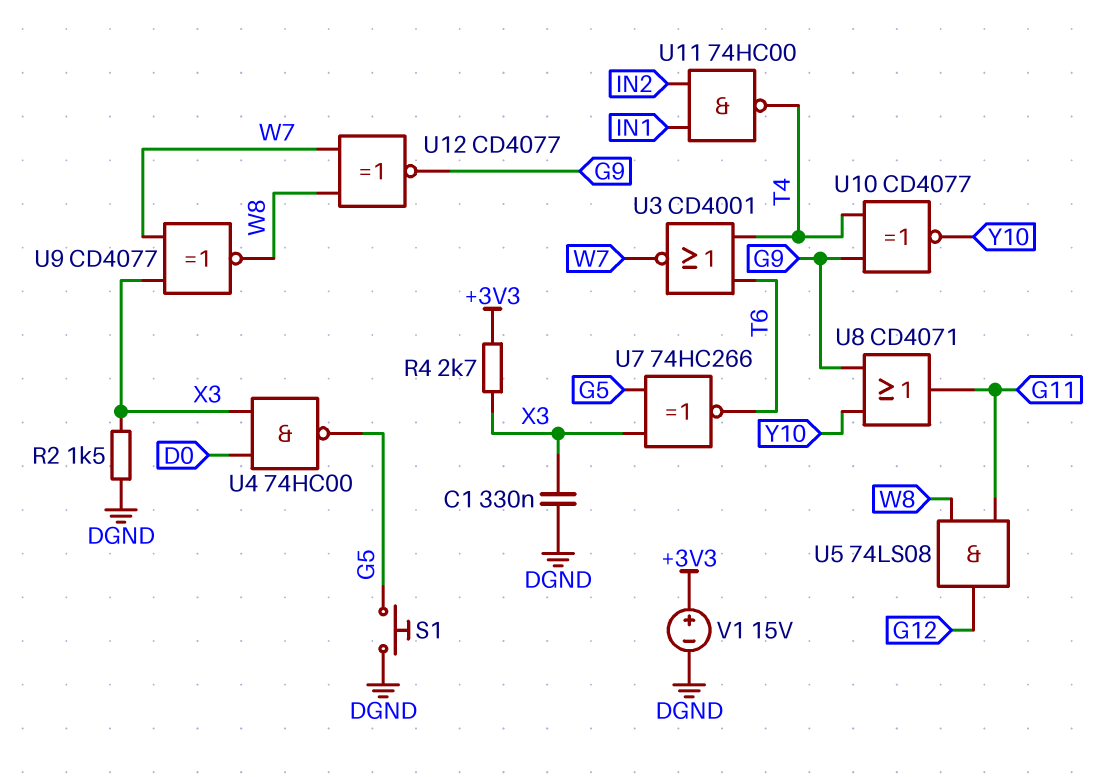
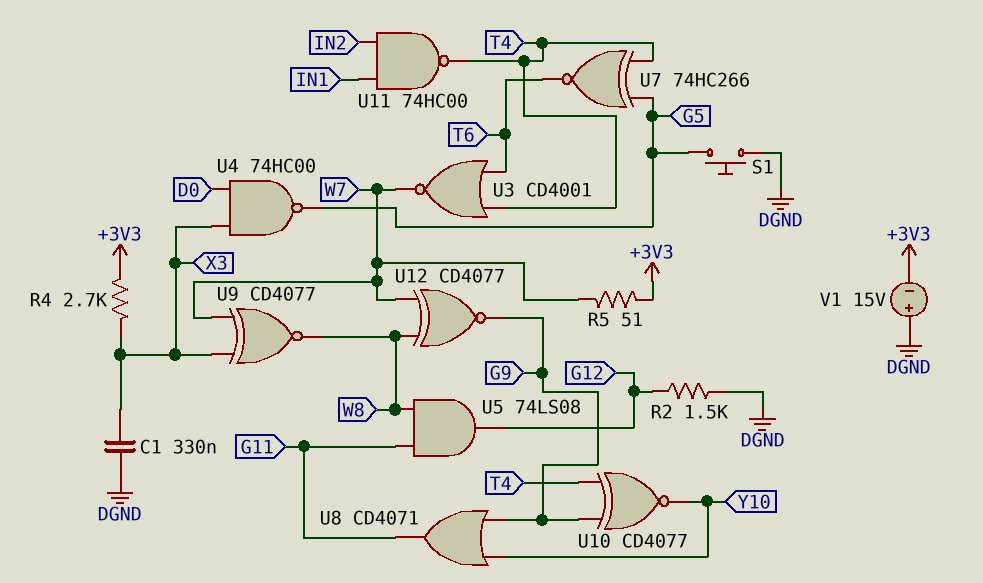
R2: 1.5k (DGND, X3) -> 1.5k (DGND, G12)
R5: none -> 51 (+3V3, W7)
U7: XNOR 74HC266 (in G5, in X3, out T6) -> XNOR 74HC266 (in G5, in T4, out T6)
V1: 15V (plus +3V3, minus DGND) -> 15V (plus DGND, minus +3V3)

